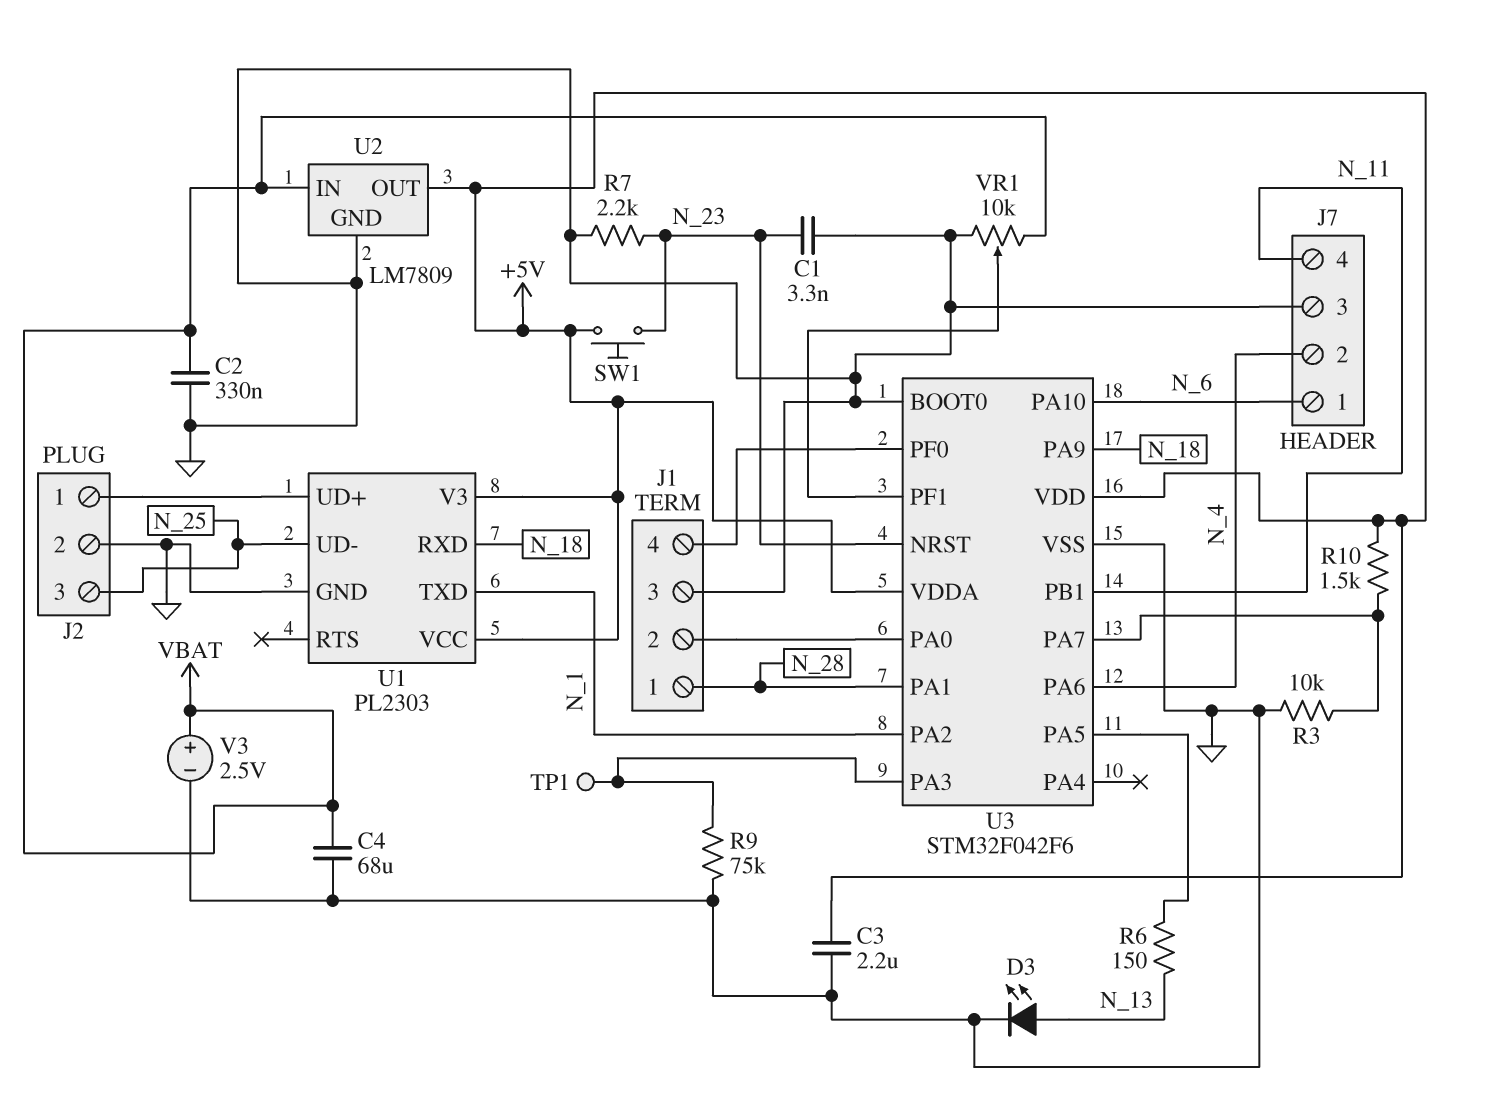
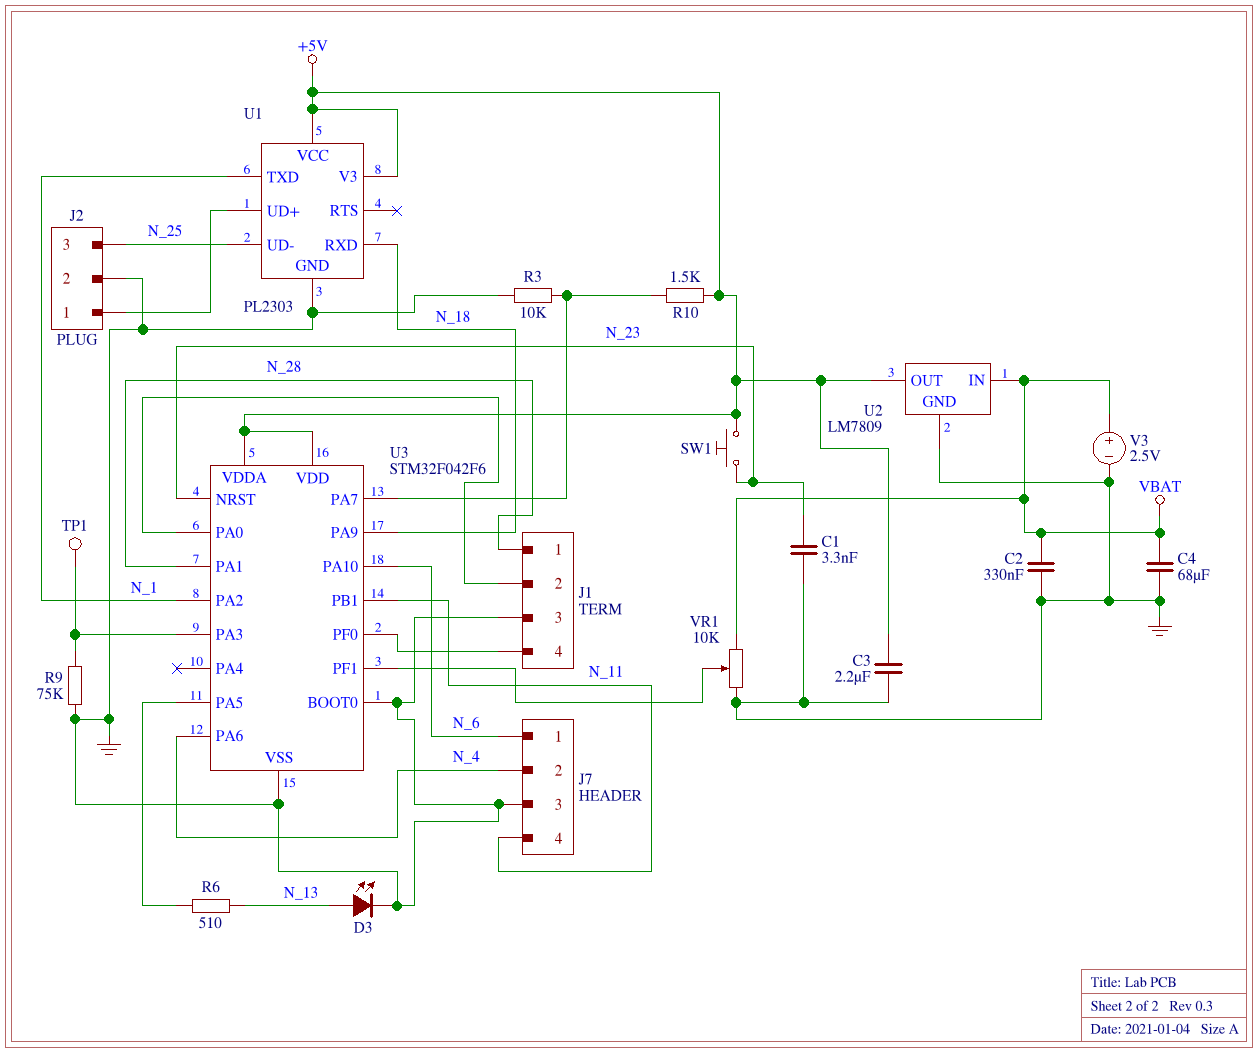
R6: 150 (N_13, U3/PA5) -> 510 (N_13, U3/PA5)
R7: 2.2k (GND, N_23) -> none

